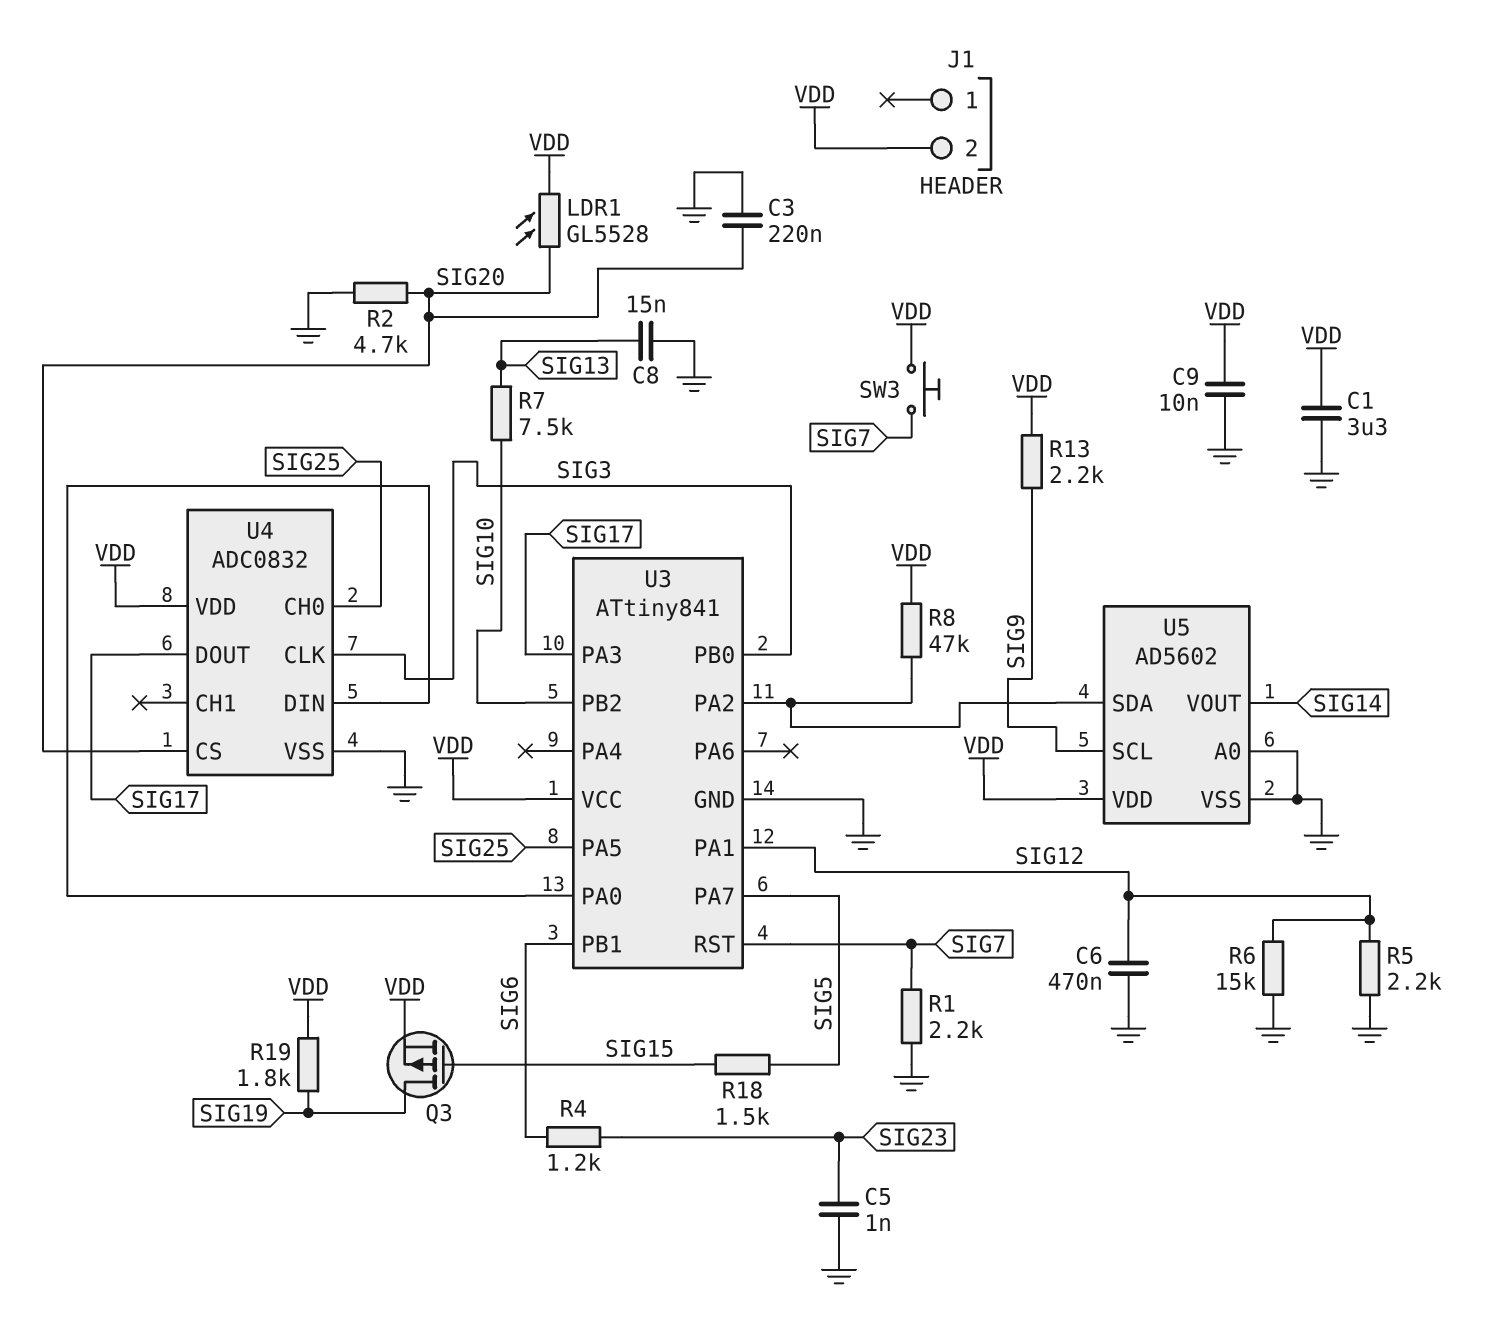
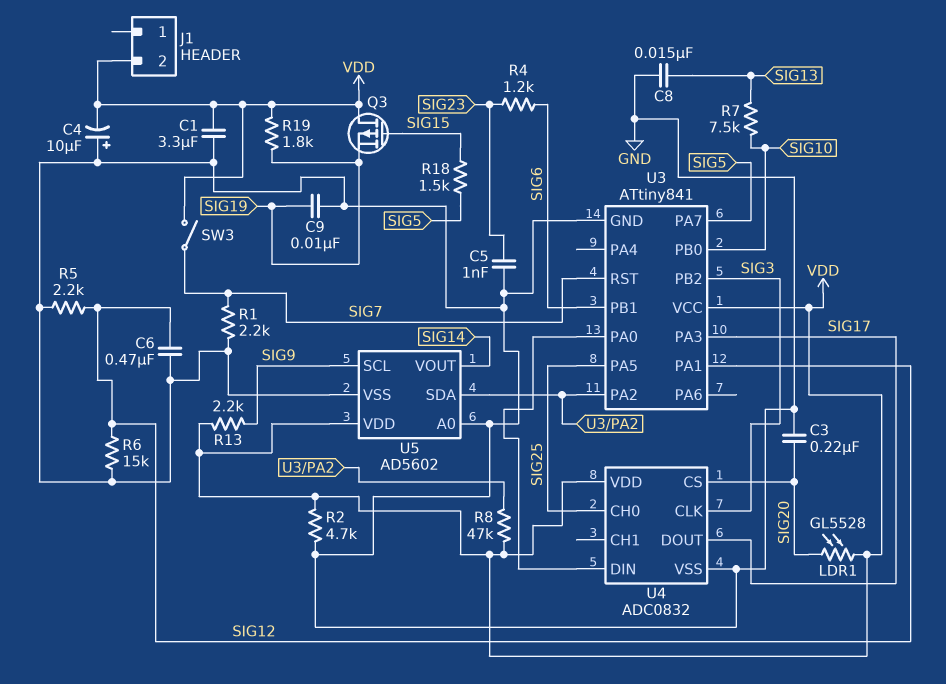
C4: none -> 10uF (plus GND, minus VDD)
C9: 10nF (GND, VDD) -> 10nF (GND, SIG19)
Q3: PMOS (G SIG15, D SIG19, S VDD) -> PMOS (G SIG15, D VDD, S SIG19)
R2: 4.7k (GND, SIG20) -> 4.7k (GND, VDD)
SW3: button (SIG7, VDD) -> switch (SIG7, VDD)
U3 pin PB0: SIG3 -> SIG10
U3 pin PB2: SIG10 -> SIG3

